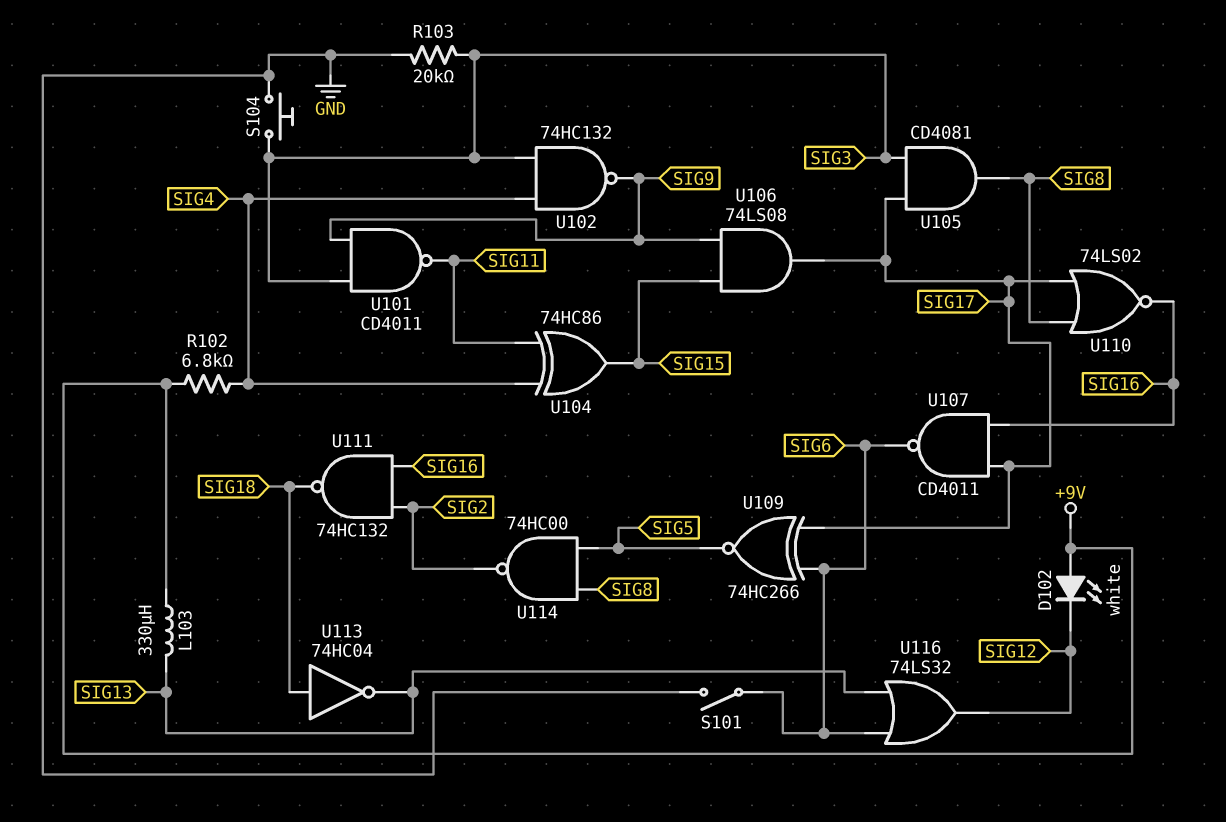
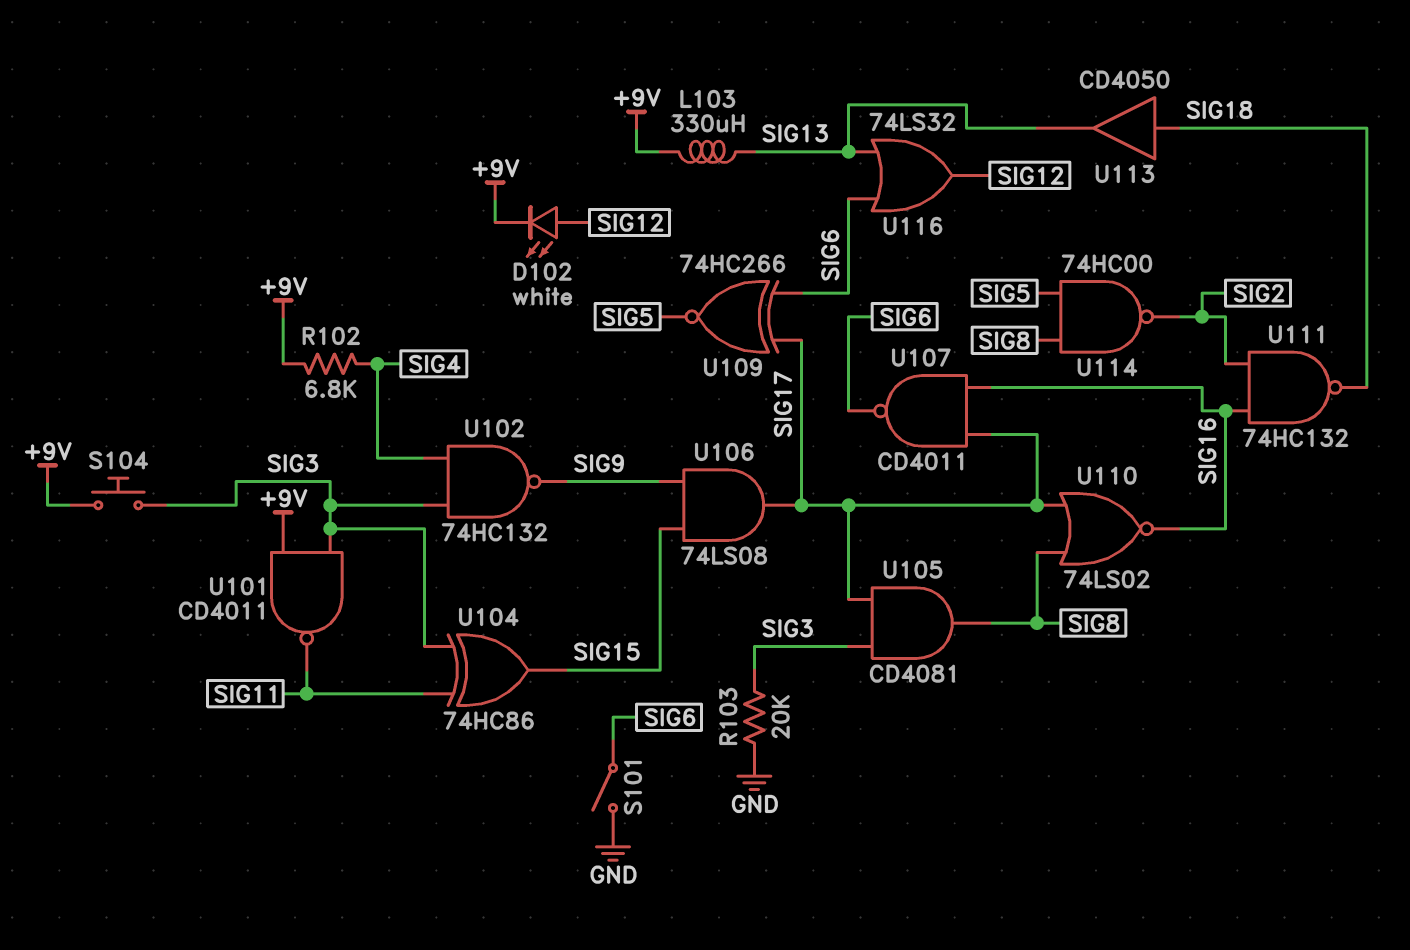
D102: LED white (A +9V, K SIG12) -> LED white (A SIG12, K +9V)
S104: button (GND, SIG3) -> button (+9V, SIG3)
U101: NAND CD4011 (in SIG3, in SIG9, out SIG11) -> NAND CD4011 (in +9V, in SIG3, out SIG11)
U104: XOR 74HC86 (in SIG4, in SIG11, out SIG15) -> XOR 74HC86 (in SIG3, in SIG11, out SIG15)
U113: NOT 74HC04 (in SIG18, out SIG13) -> buffer CD4050 (in SIG18, out SIG13)

